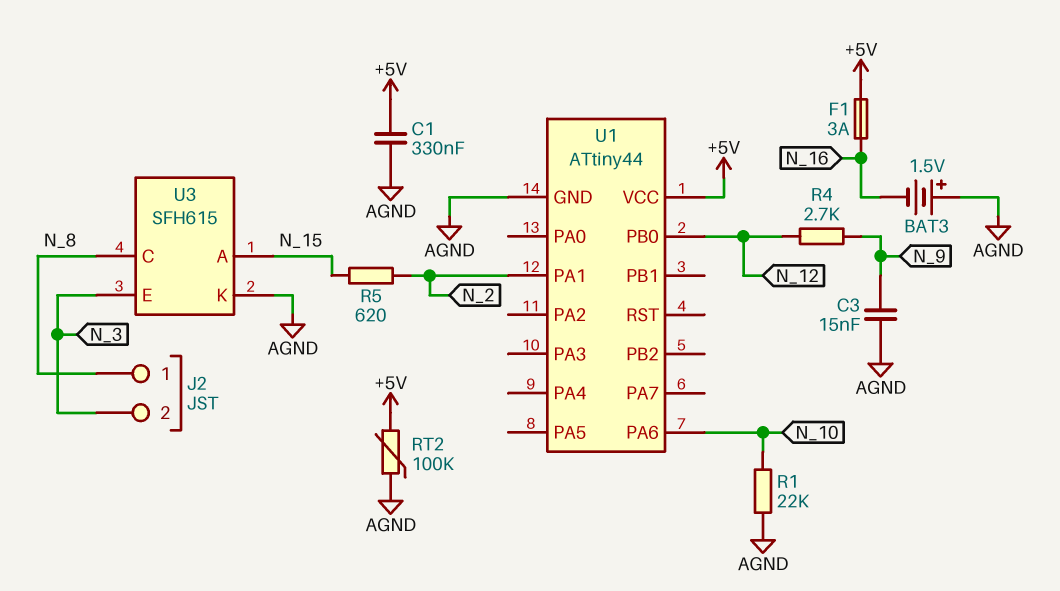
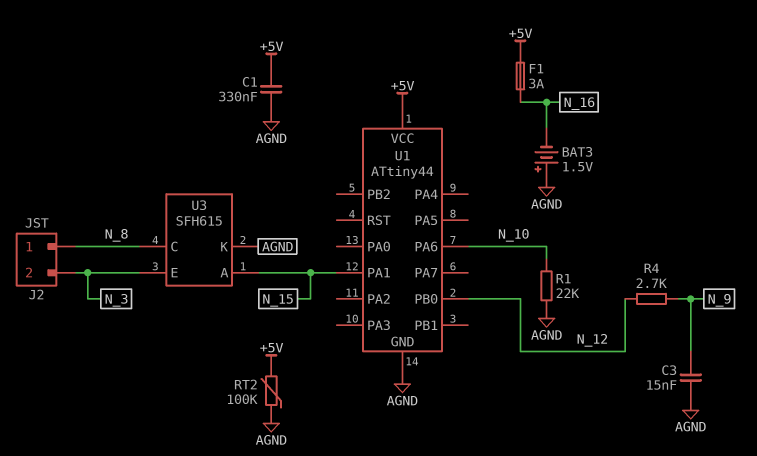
R5: 620 (N_2, N_15) -> none
U1 pin PA1: N_2 -> N_15

